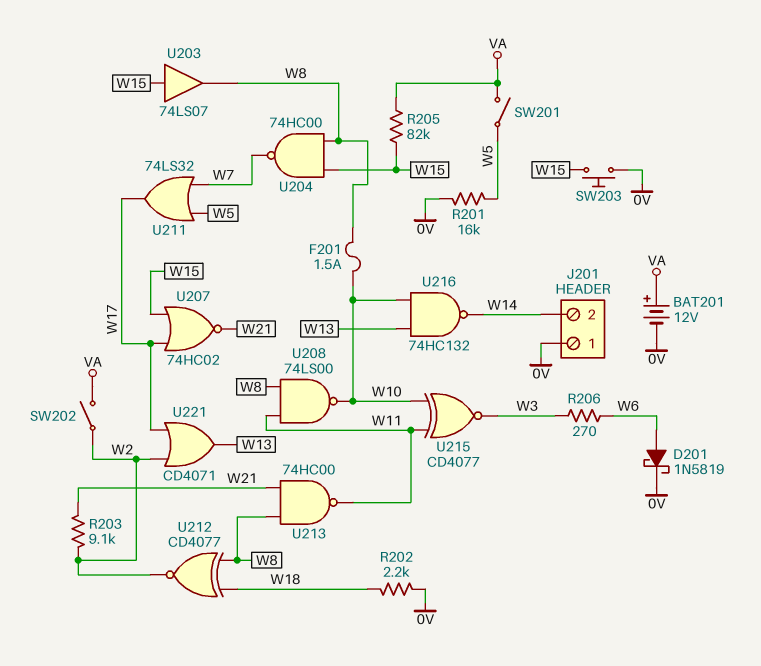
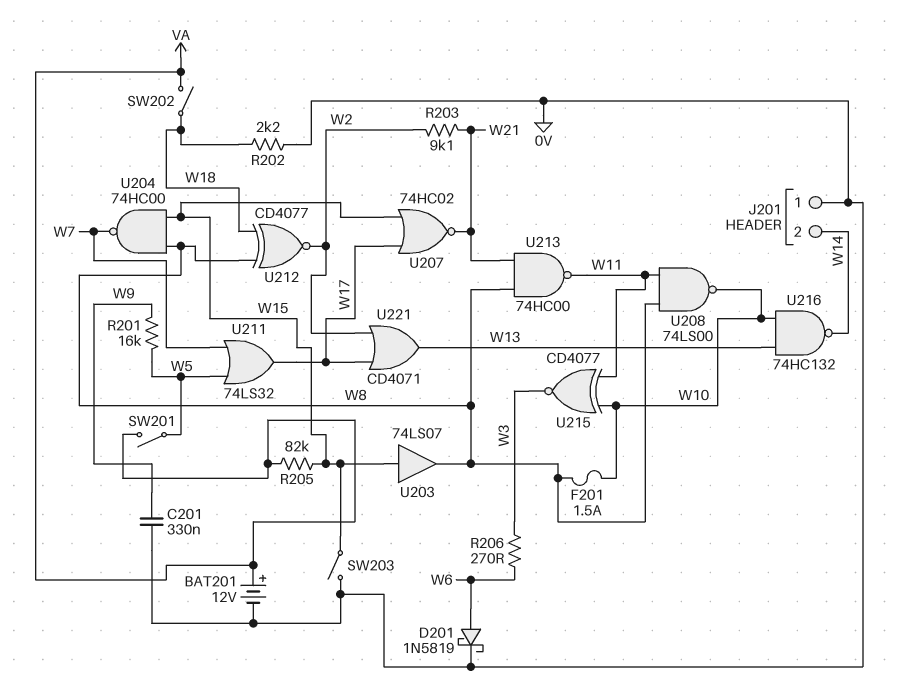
C201: none -> 330nF (0V, W9)
R201: 16k (0V, W5) -> 16k (W5, W9)
SW202: switch (VA, W2) -> switch (VA, W18)
SW203: button (0V, W15) -> switch (0V, W15)

